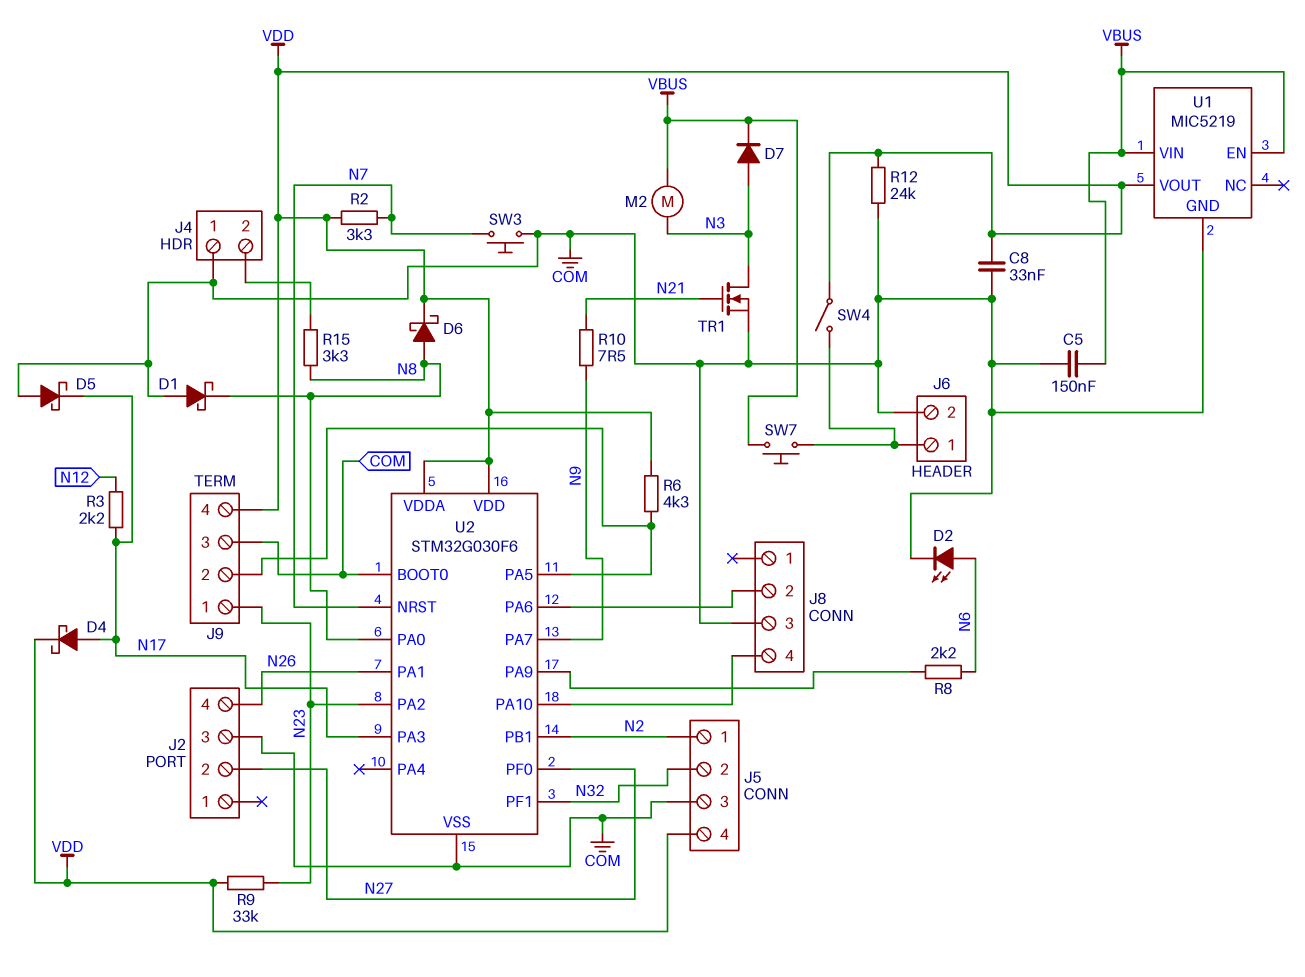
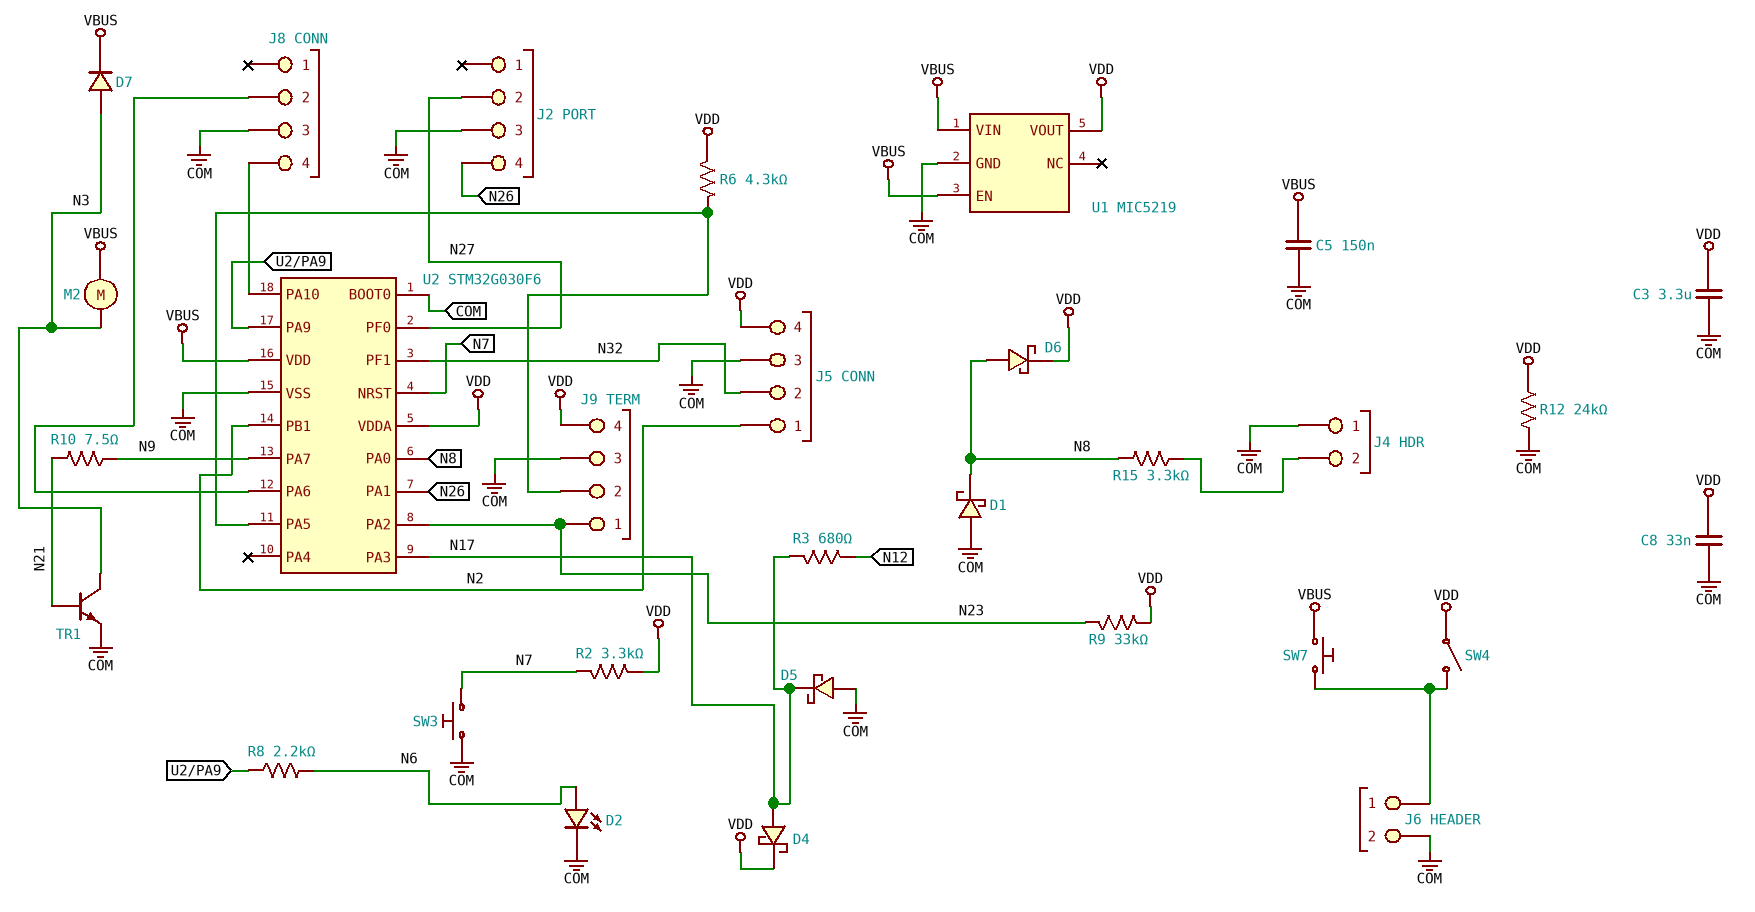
C3: none -> 3.3uF (COM, VDD)
R3: 2.2k (N12, N17) -> 680 (N12, N17)
TR1: NMOS (G N21, D N3, S COM) -> NPN (B N21, C N3, E COM)
U2 pin VDD: VDD -> VBUS

